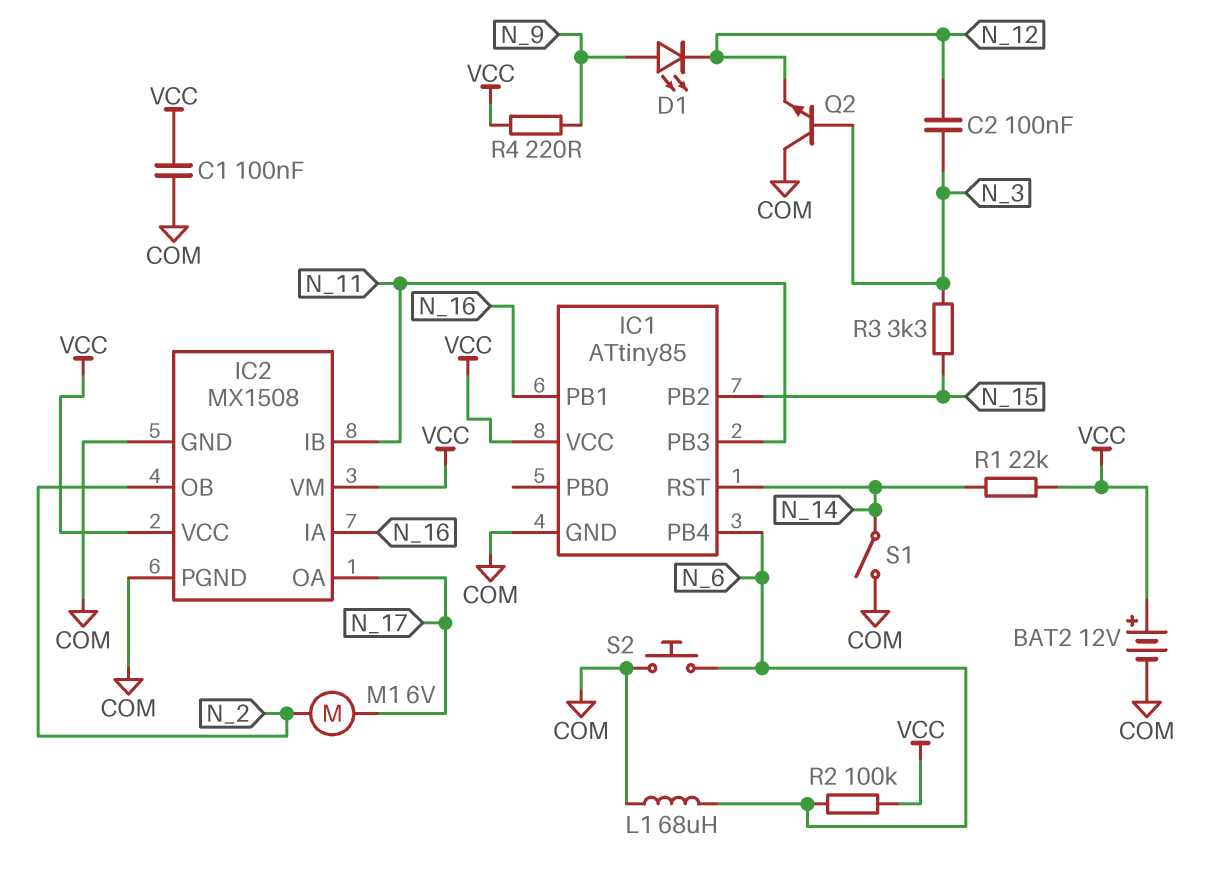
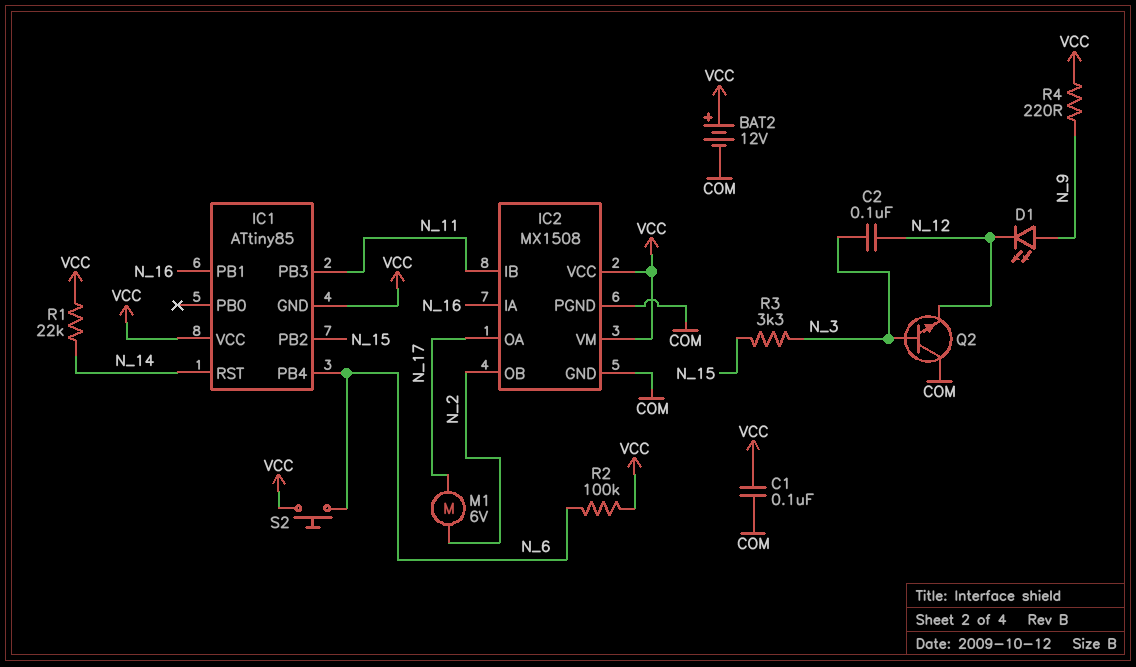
IC1 pin GND: COM -> VCC
L1: 68uH (COM, N_6) -> none
S1: switch (COM, N_14) -> none
S2: button (COM, N_6) -> button (N_6, VCC)

